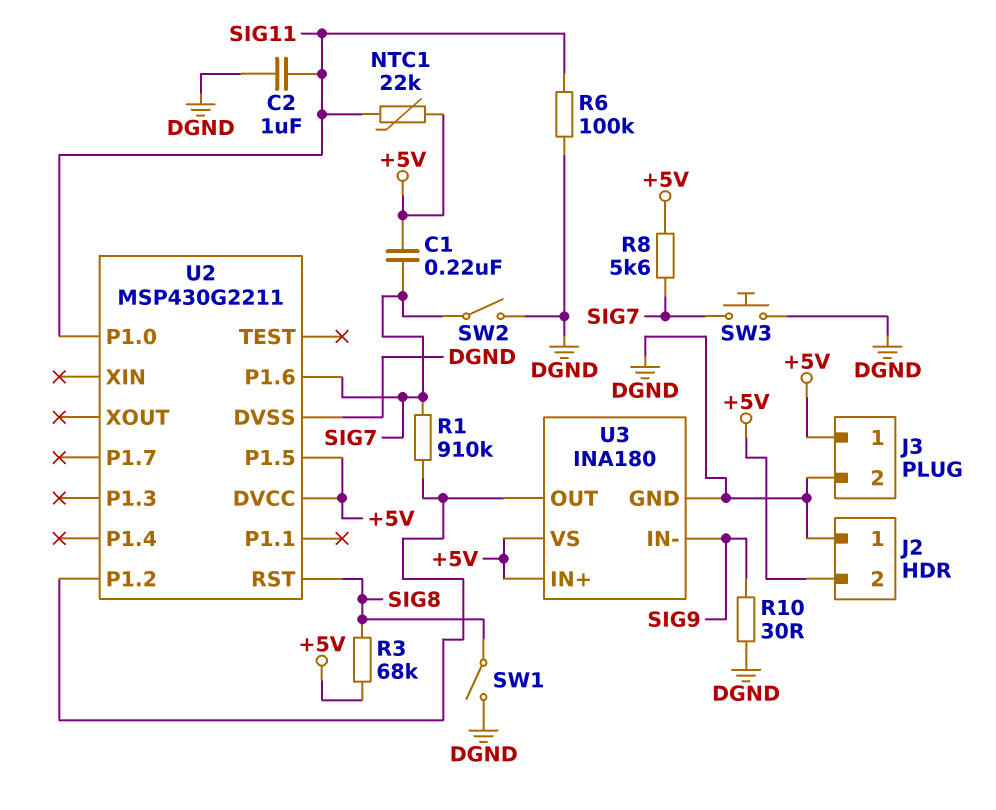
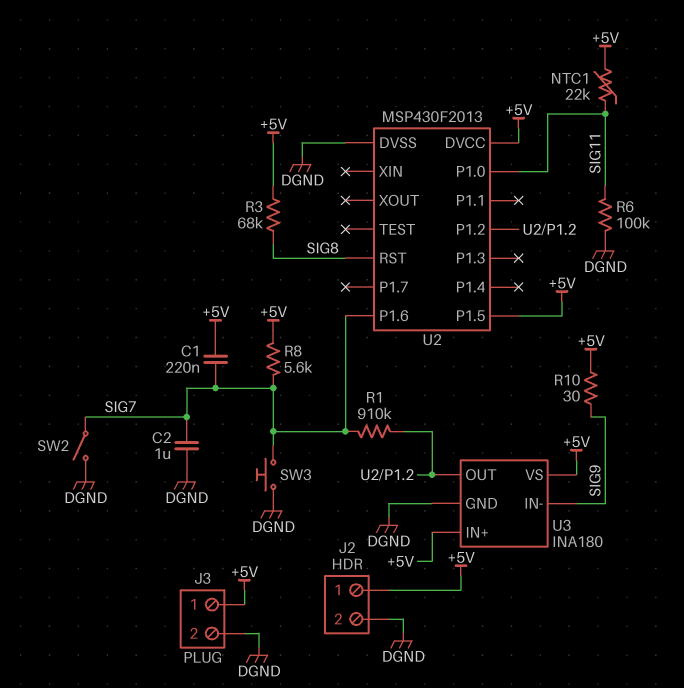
C2: 1uF (DGND, SIG11) -> 1uF (DGND, SIG7)
J2 pin 1: DGND -> +5V
J2 pin 2: +5V -> DGND
R10: 30 (DGND, SIG9) -> 30 (+5V, SIG9)
SW1: switch (DGND, SIG8) -> none
U2: MSP430G2211 -> MSP430F2013

